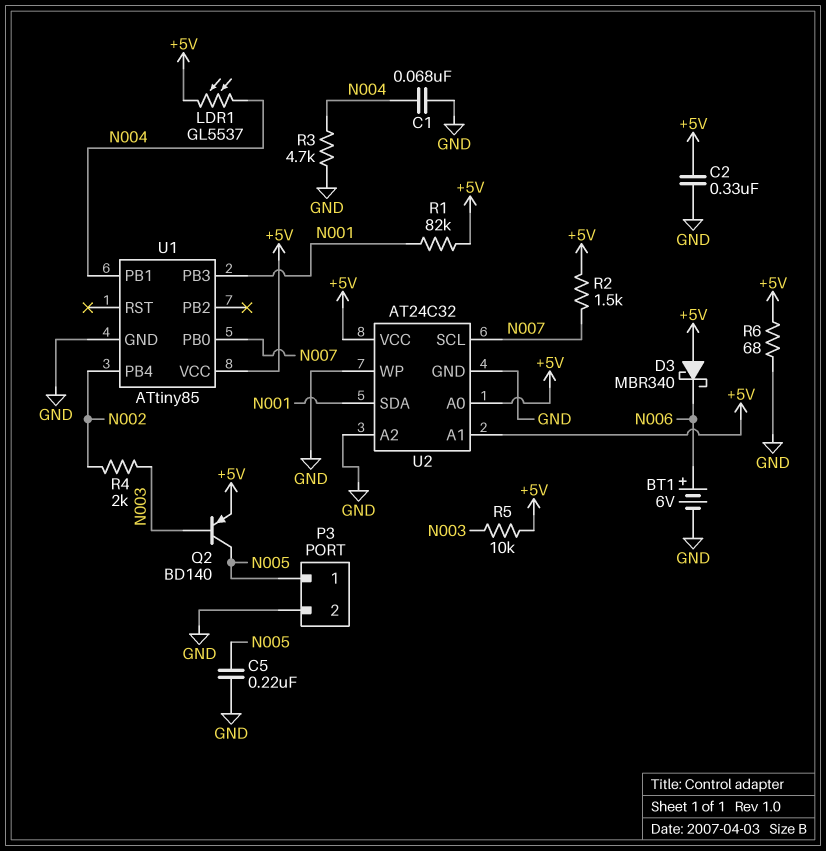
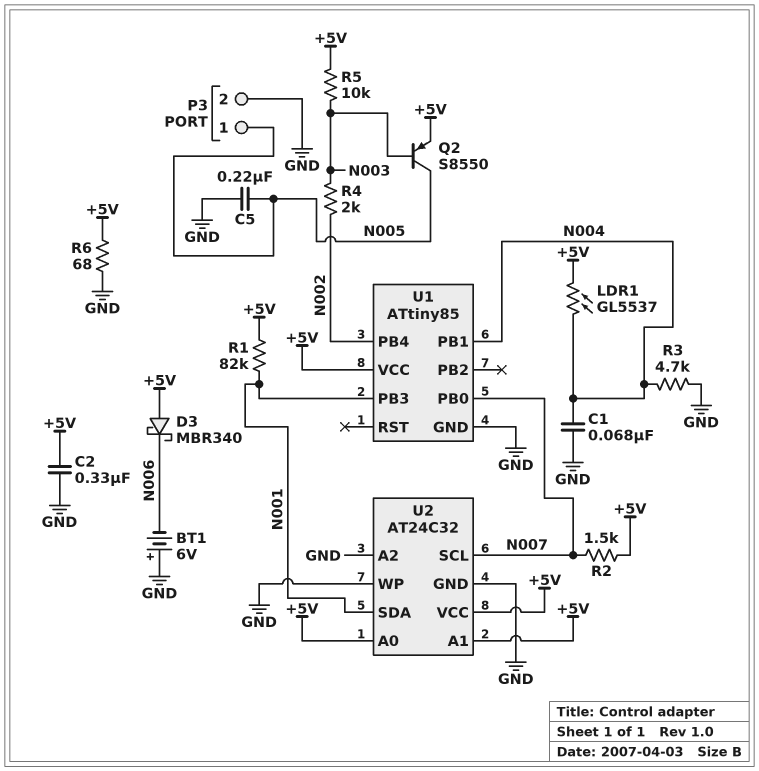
BT1: 6V (plus N006, minus GND) -> 6V (plus GND, minus N006)
Q2: PNP BD140 (B N003, C N005, E +5V) -> PNP S8550 (B N003, C N005, E +5V)

